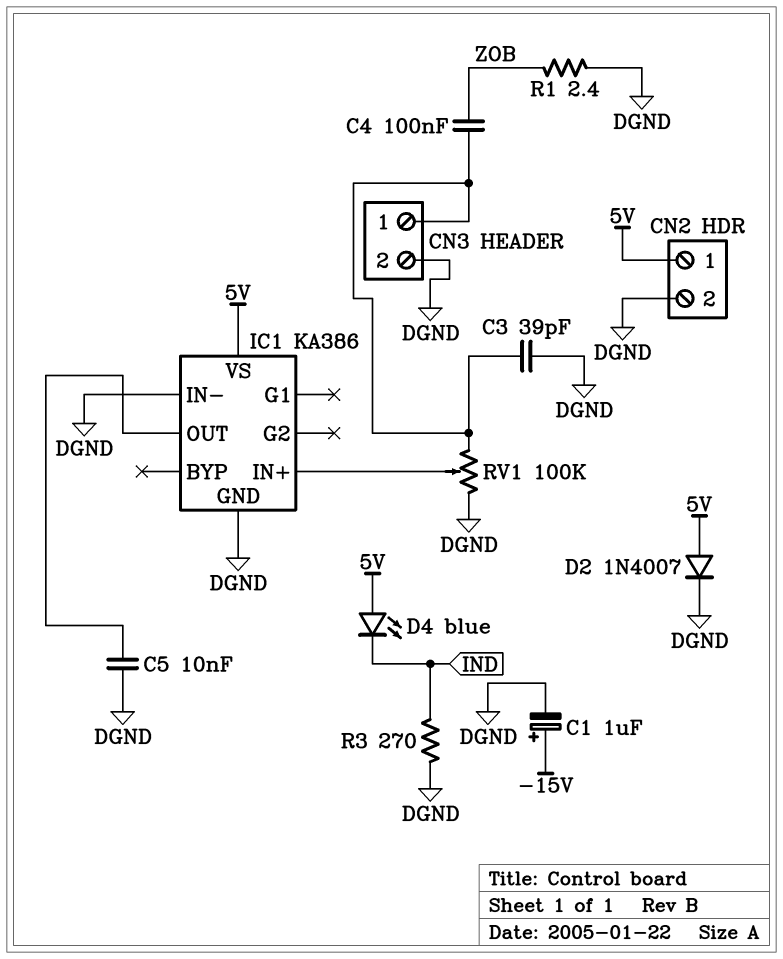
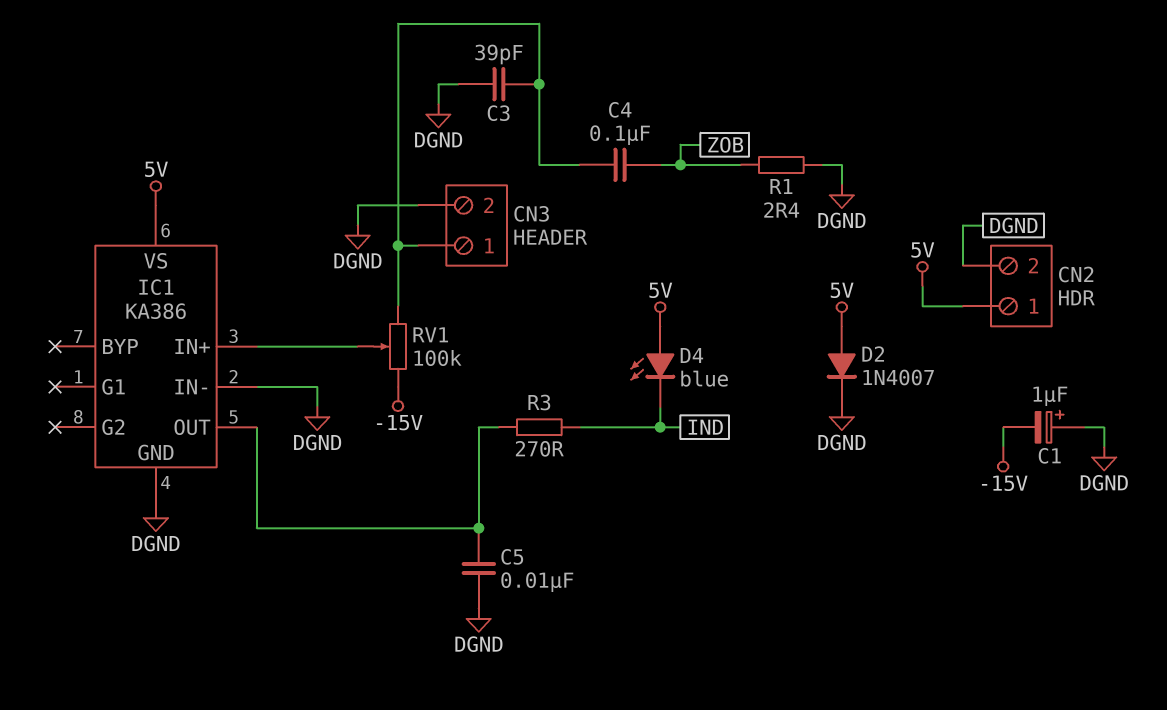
C1: 1uF (plus -15V, minus DGND) -> 1uF (plus DGND, minus -15V)
R3: 270 (DGND, IND) -> 270 (IC1/OUT, IND)
RV1: 100k (CN3/1, DGND, wiper IC1/IN+) -> 100k (-15V, CN3/1, wiper IC1/IN+)

